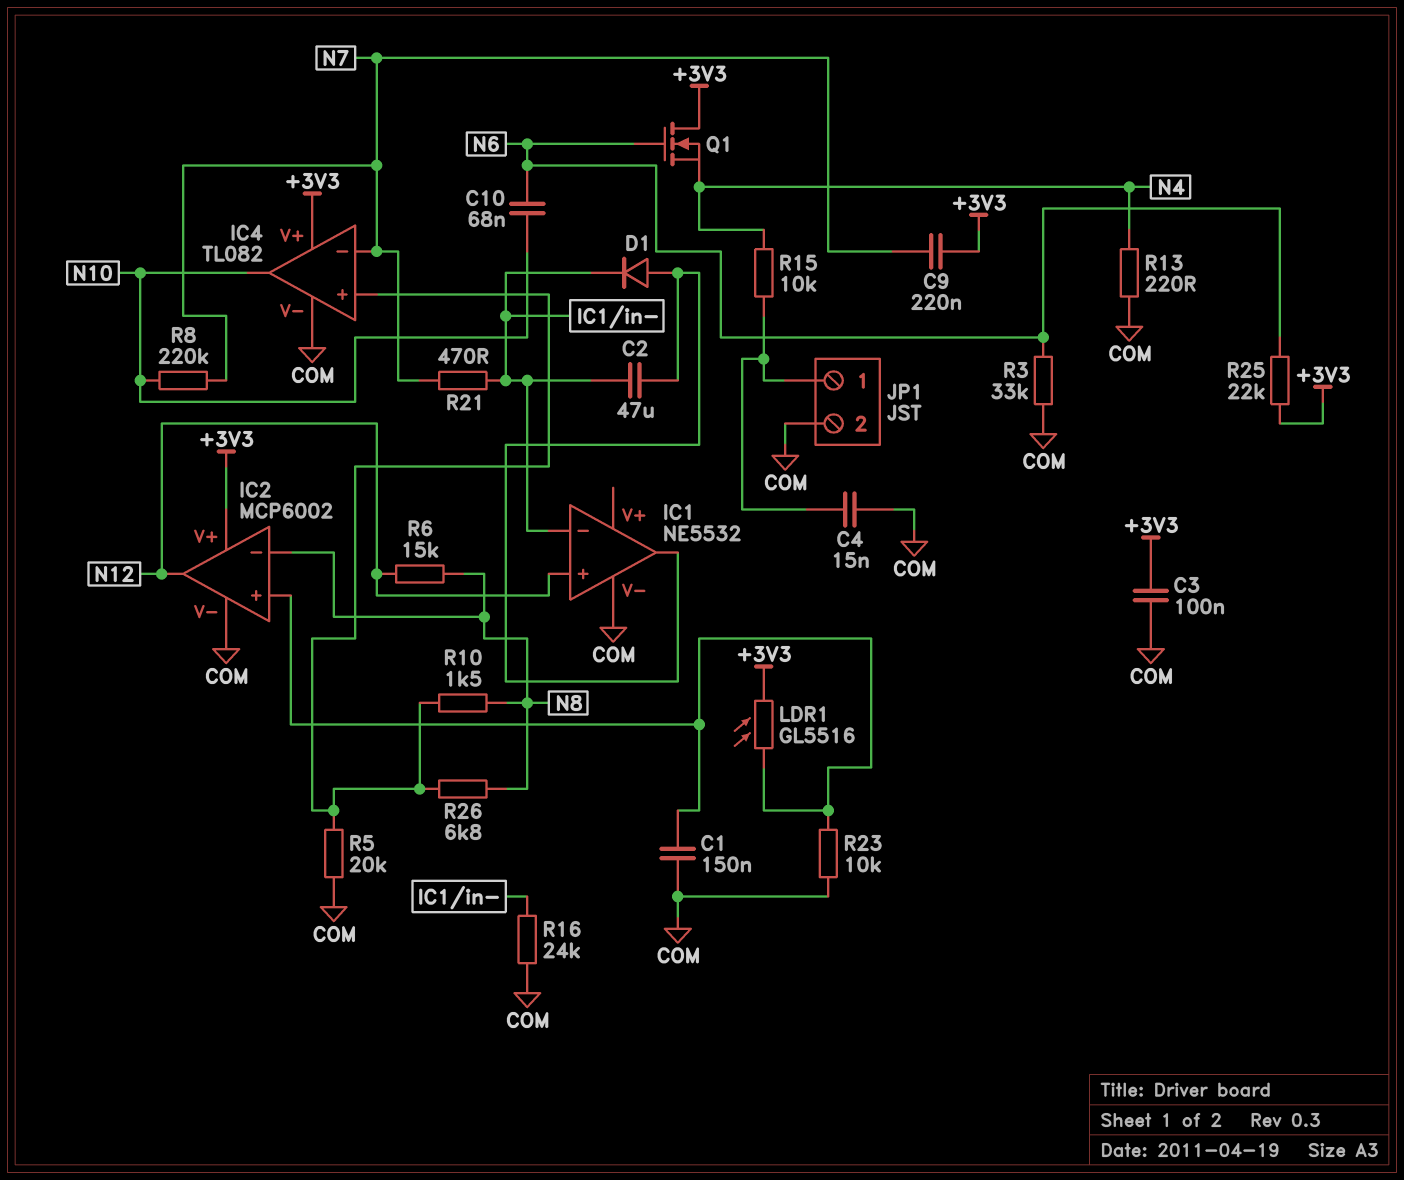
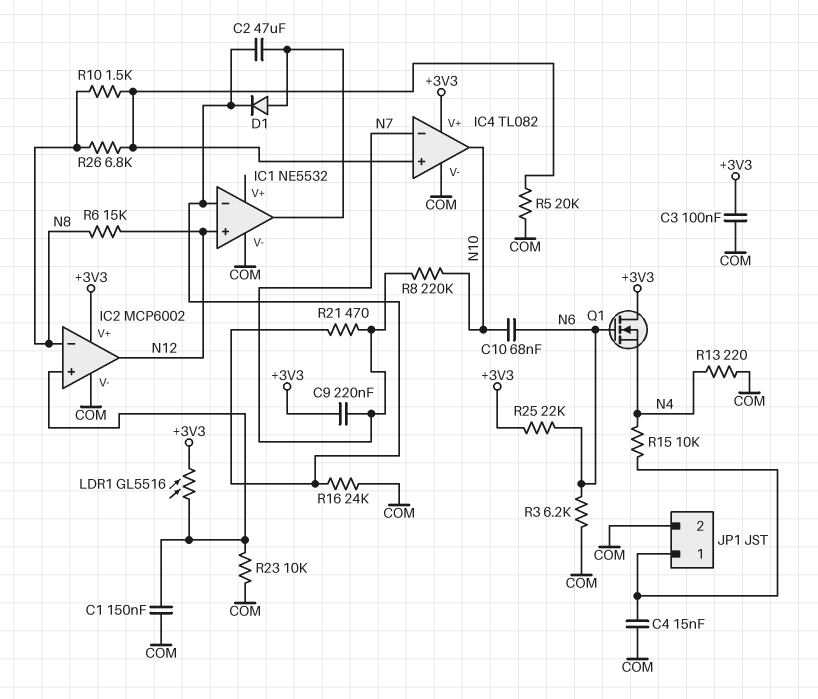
R3: 33k (COM, N6) -> 6.2k (COM, N6)

